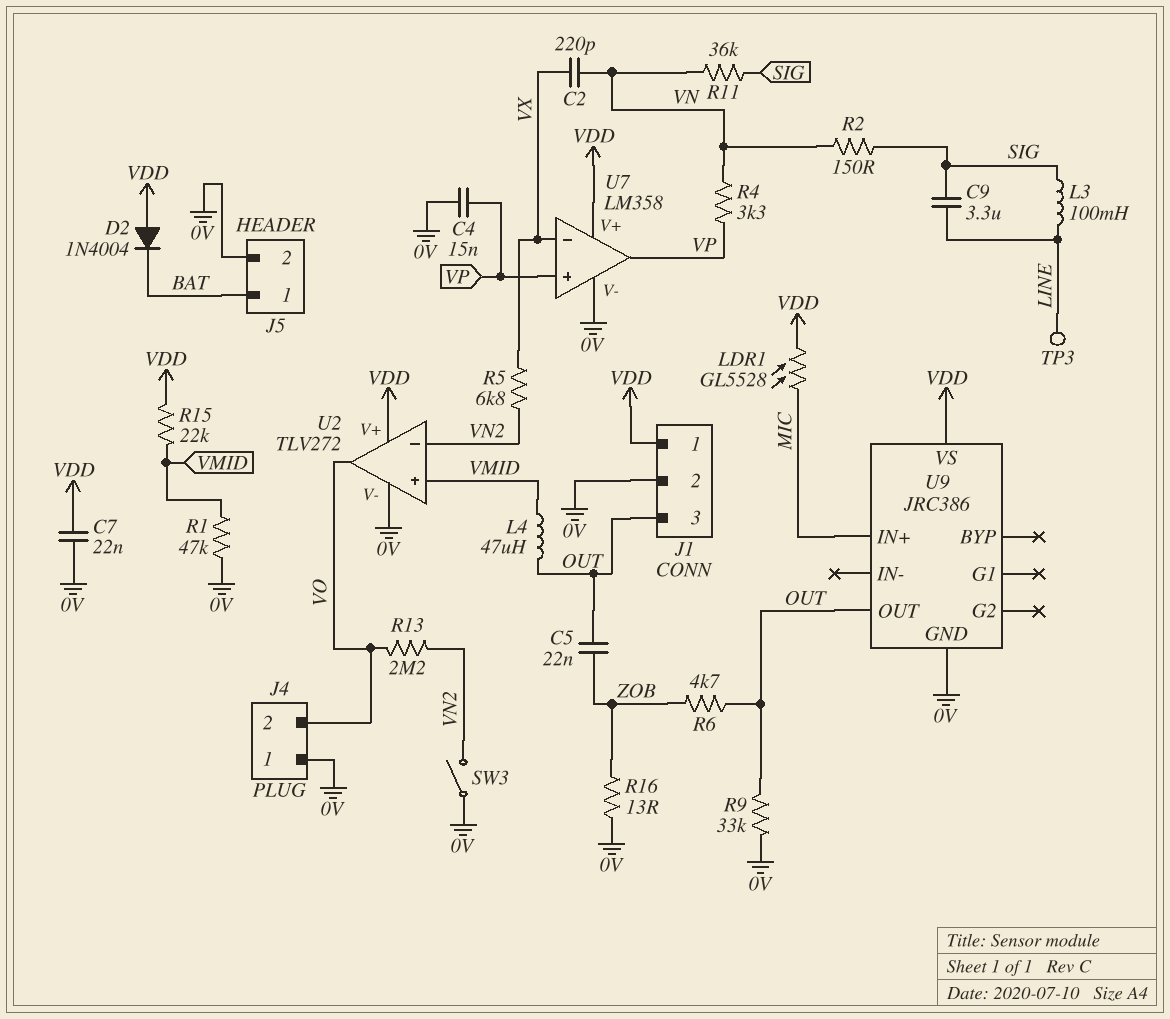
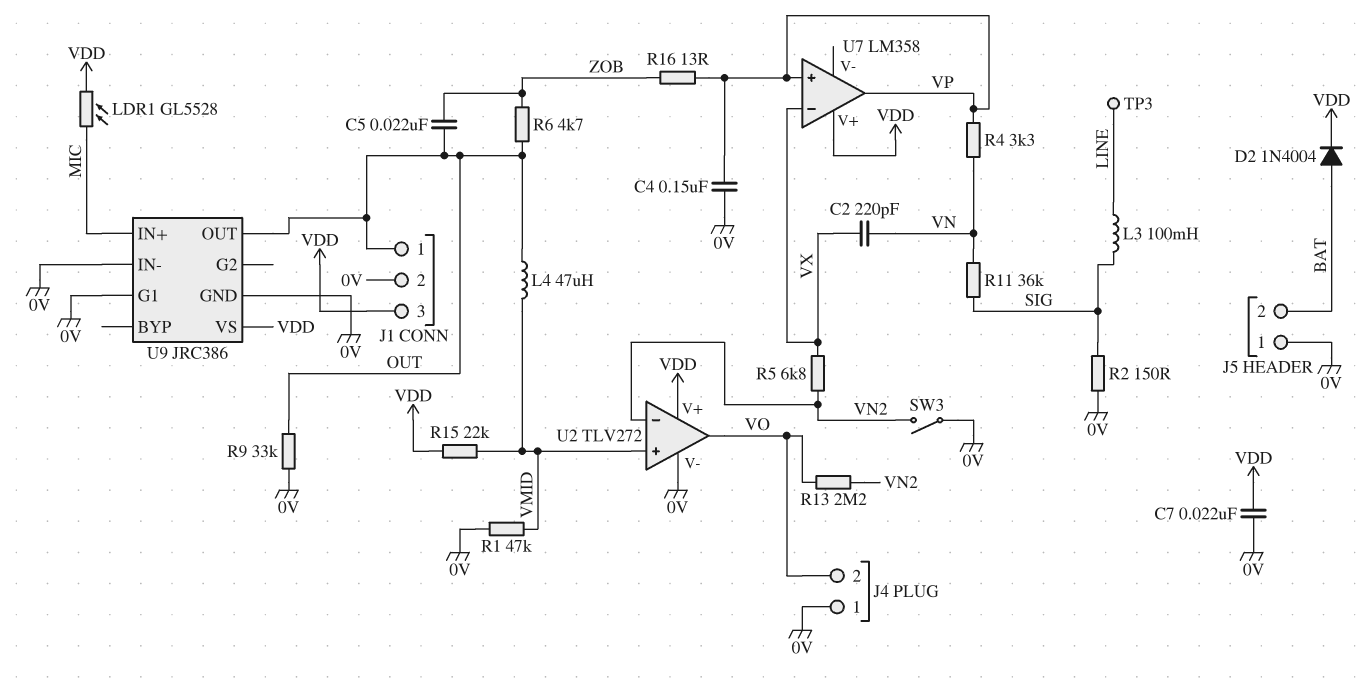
C4: 15nF (0V, VP) -> 150nF (0V, VP)
C9: 3.3uF (LINE, SIG) -> none
D2: diode 1N4004 (A VDD, K BAT) -> diode 1N4004 (A BAT, K VDD)
J1 pin 1: VDD -> OUT
J1 pin 3: OUT -> VDD
J5 pin 1: BAT -> 0V
J5 pin 2: 0V -> BAT
R2: 150 (SIG, VN) -> 150 (0V, SIG)
R16: 13 (0V, ZOB) -> 13 (VP, ZOB)
U7 pin V-: 0V -> none
U9 pin G1: none -> 0V
U9 pin IN-: none -> 0V

